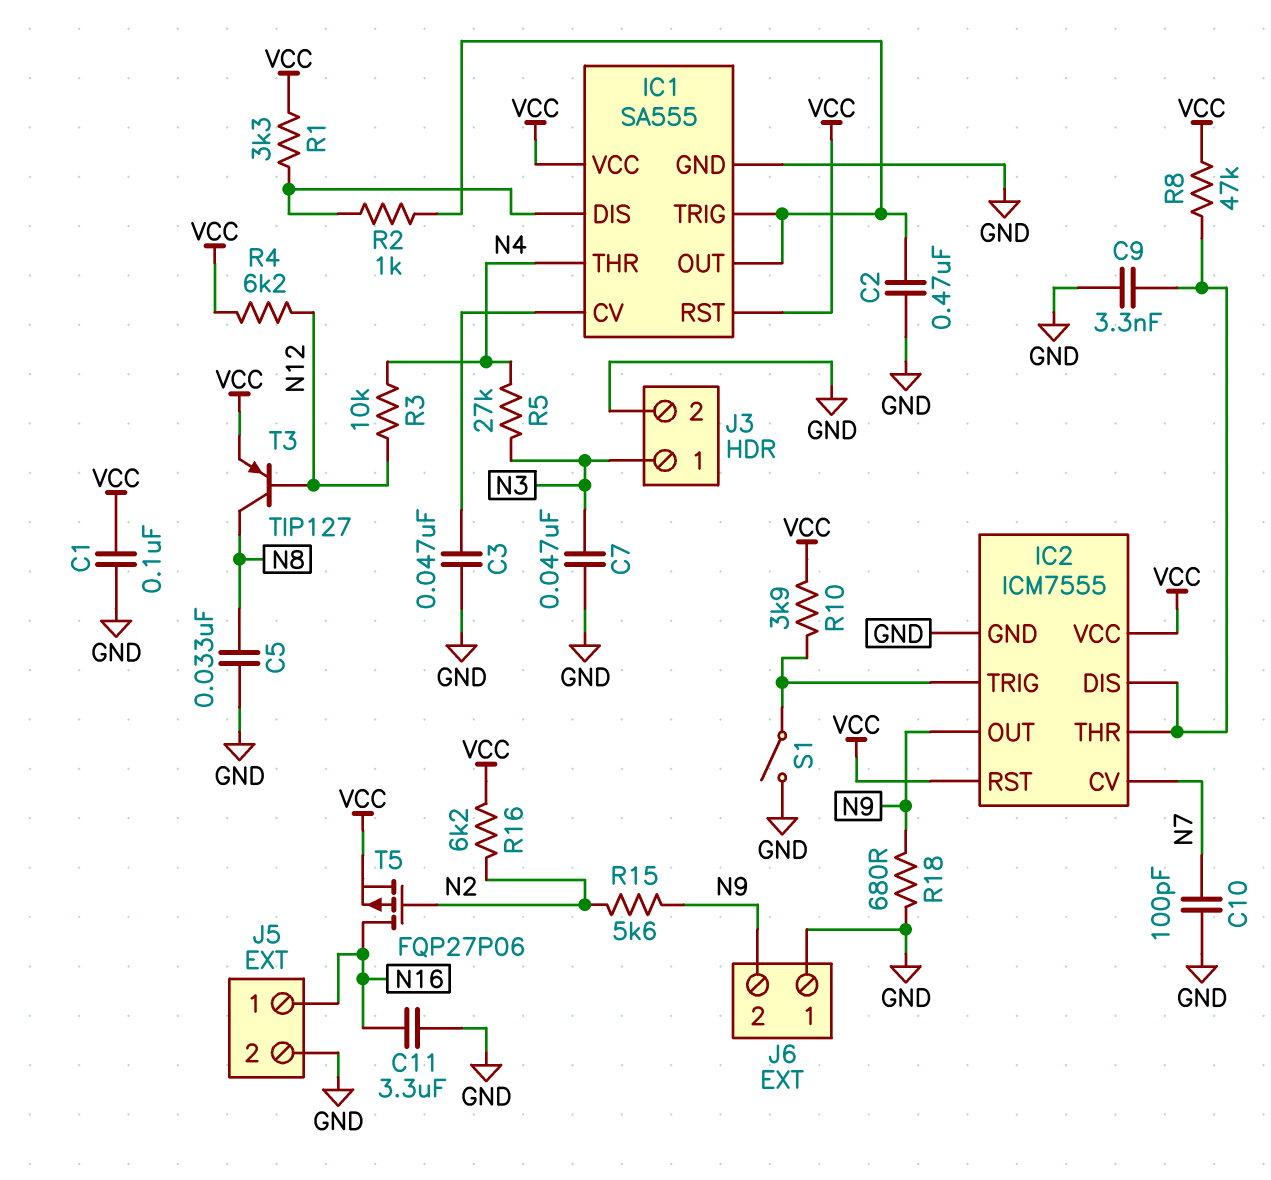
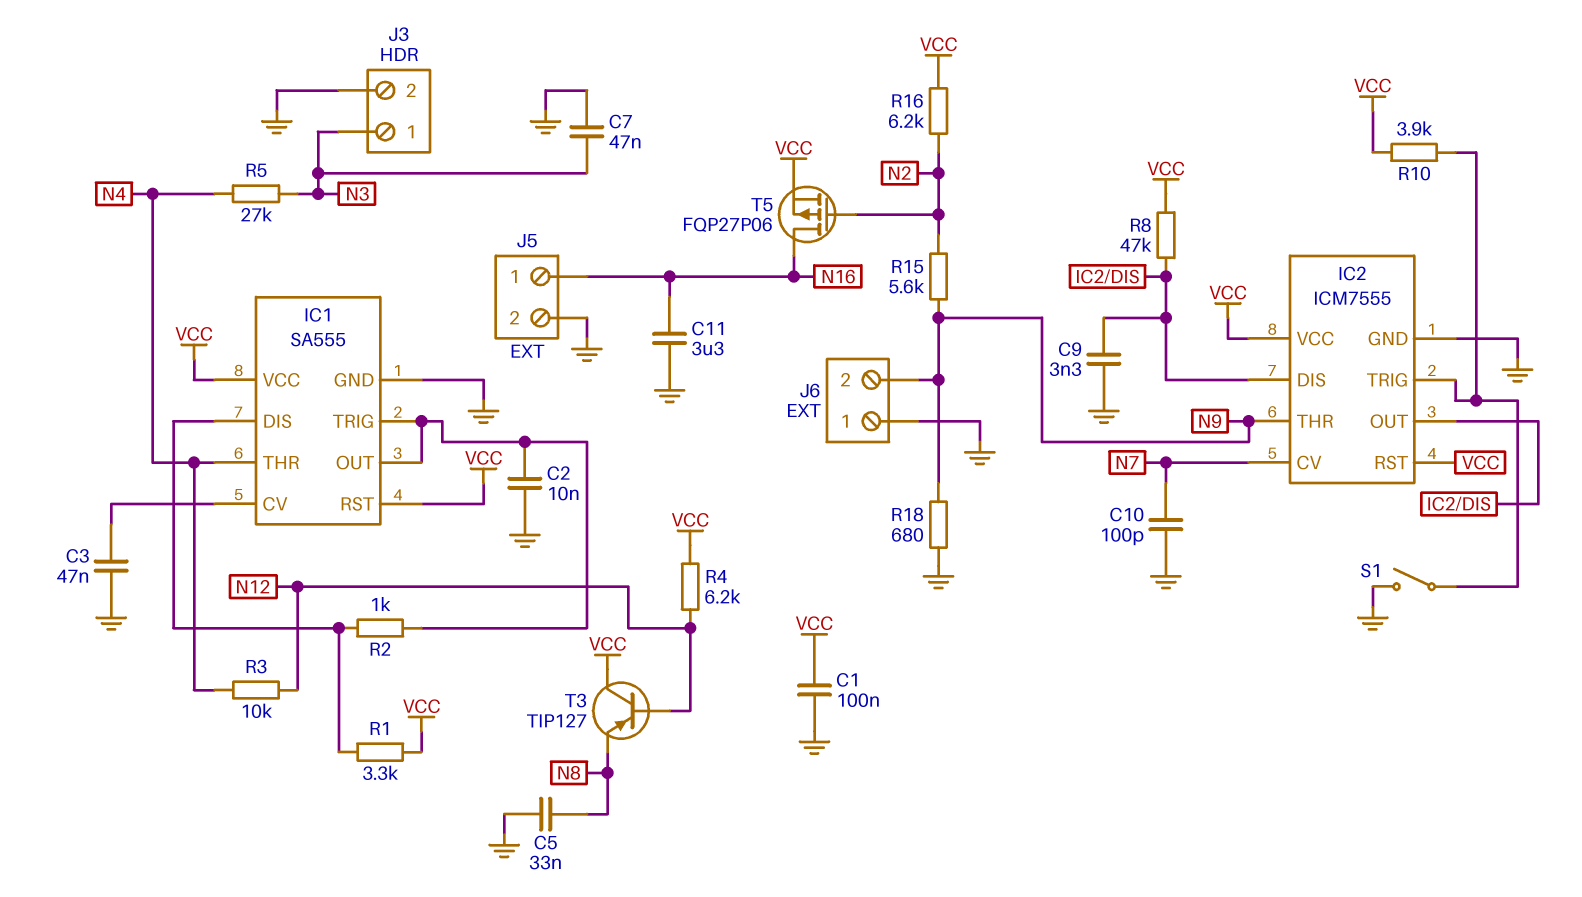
C2: 470nF (GND, IC1/OUT) -> 10nF (GND, IC1/OUT)
IC2 pin OUT: N9 -> IC2/DIS
IC2 pin THR: IC2/DIS -> N9
T3: PNP TIP127 (B N12, C N8, E VCC) -> PNP TIP127 (B N12, C VCC, E N8)

